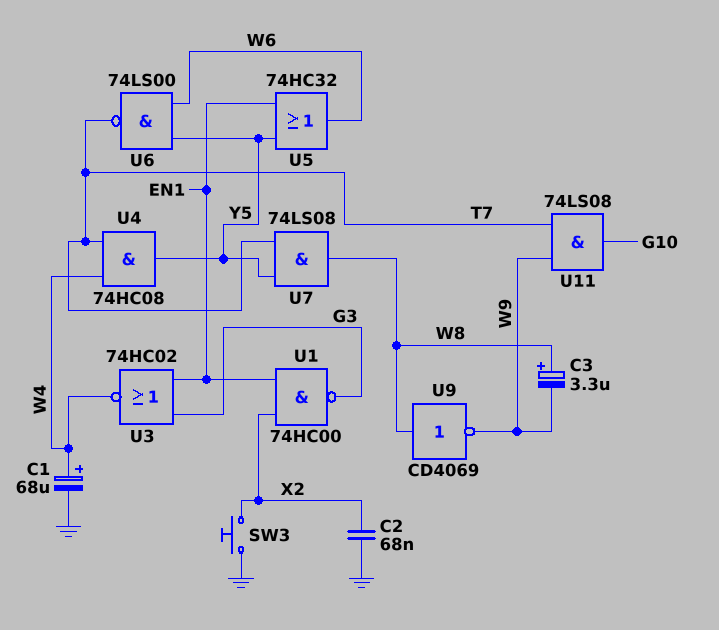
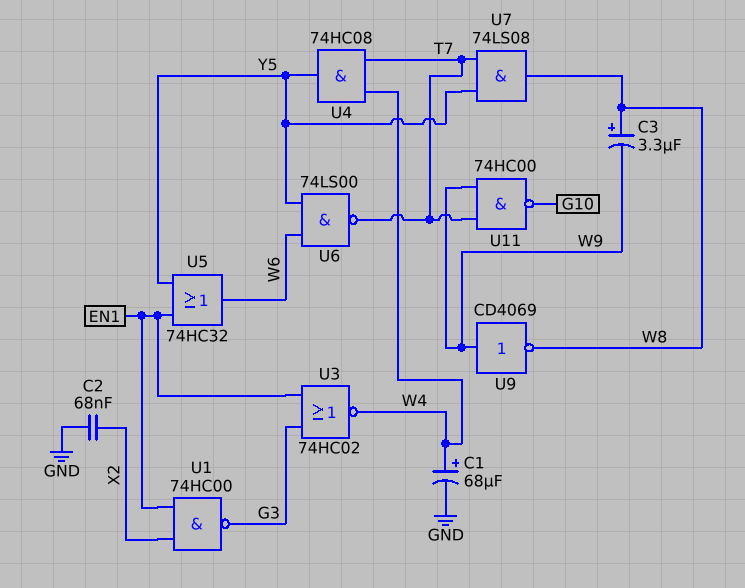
SW3: button (GND, X2) -> none
U9: NOT CD4069 (in W8, out W9) -> NOT CD4069 (in W9, out W8)
U11: AND 74LS08 (in T7, in W9, out G10) -> NAND 74HC00 (in T7, in W9, out G10)

